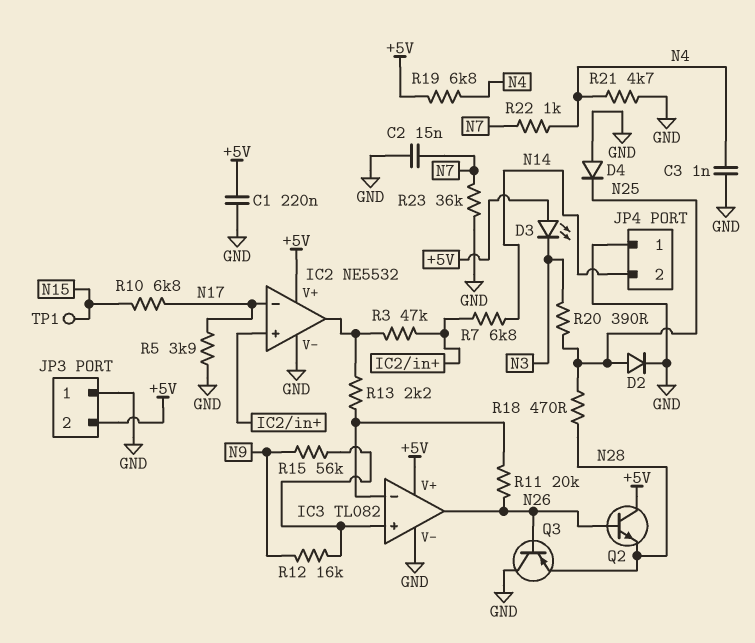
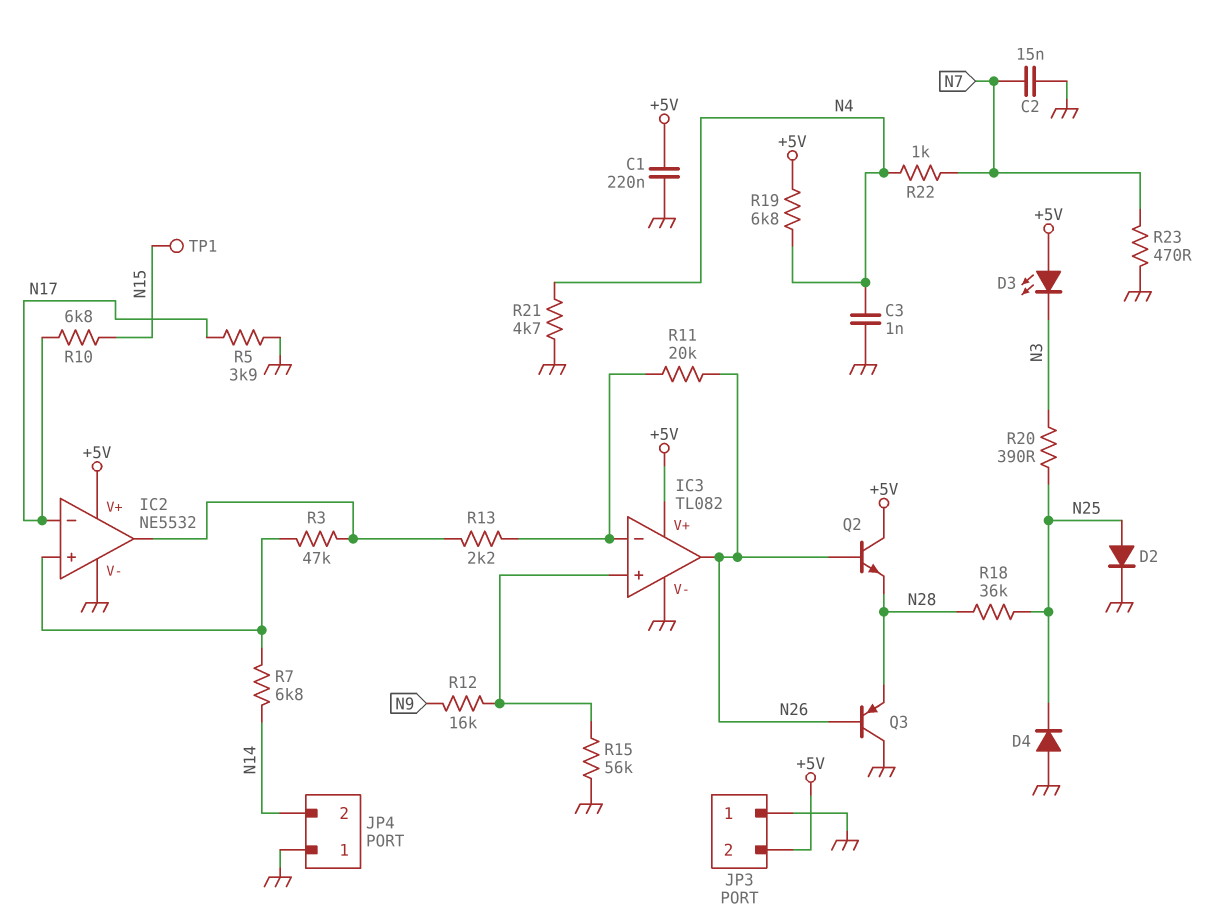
R15: 56k (IC3/in+, N9) -> 56k (GND, IC3/in+)
R18: 470 (N25, N28) -> 36k (N25, N28)
R23: 36k (GND, N7) -> 470 (GND, N7)

